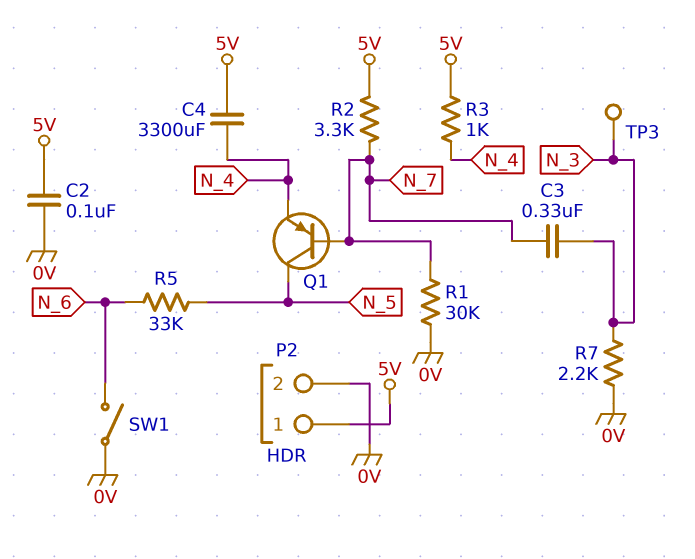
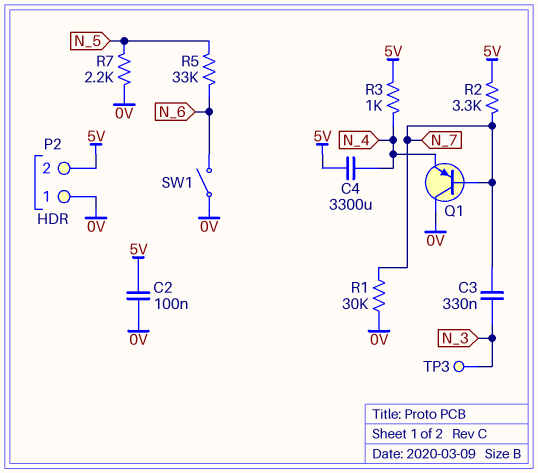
P2 pin 1: 5V -> 0V
P2 pin 2: 0V -> 5V
Q1: PNP (B N_7, C N_5, E N_4) -> PNP (B N_7, C 0V, E N_4)
R7: 2.2k (0V, N_3) -> 2.2k (0V, N_5)

